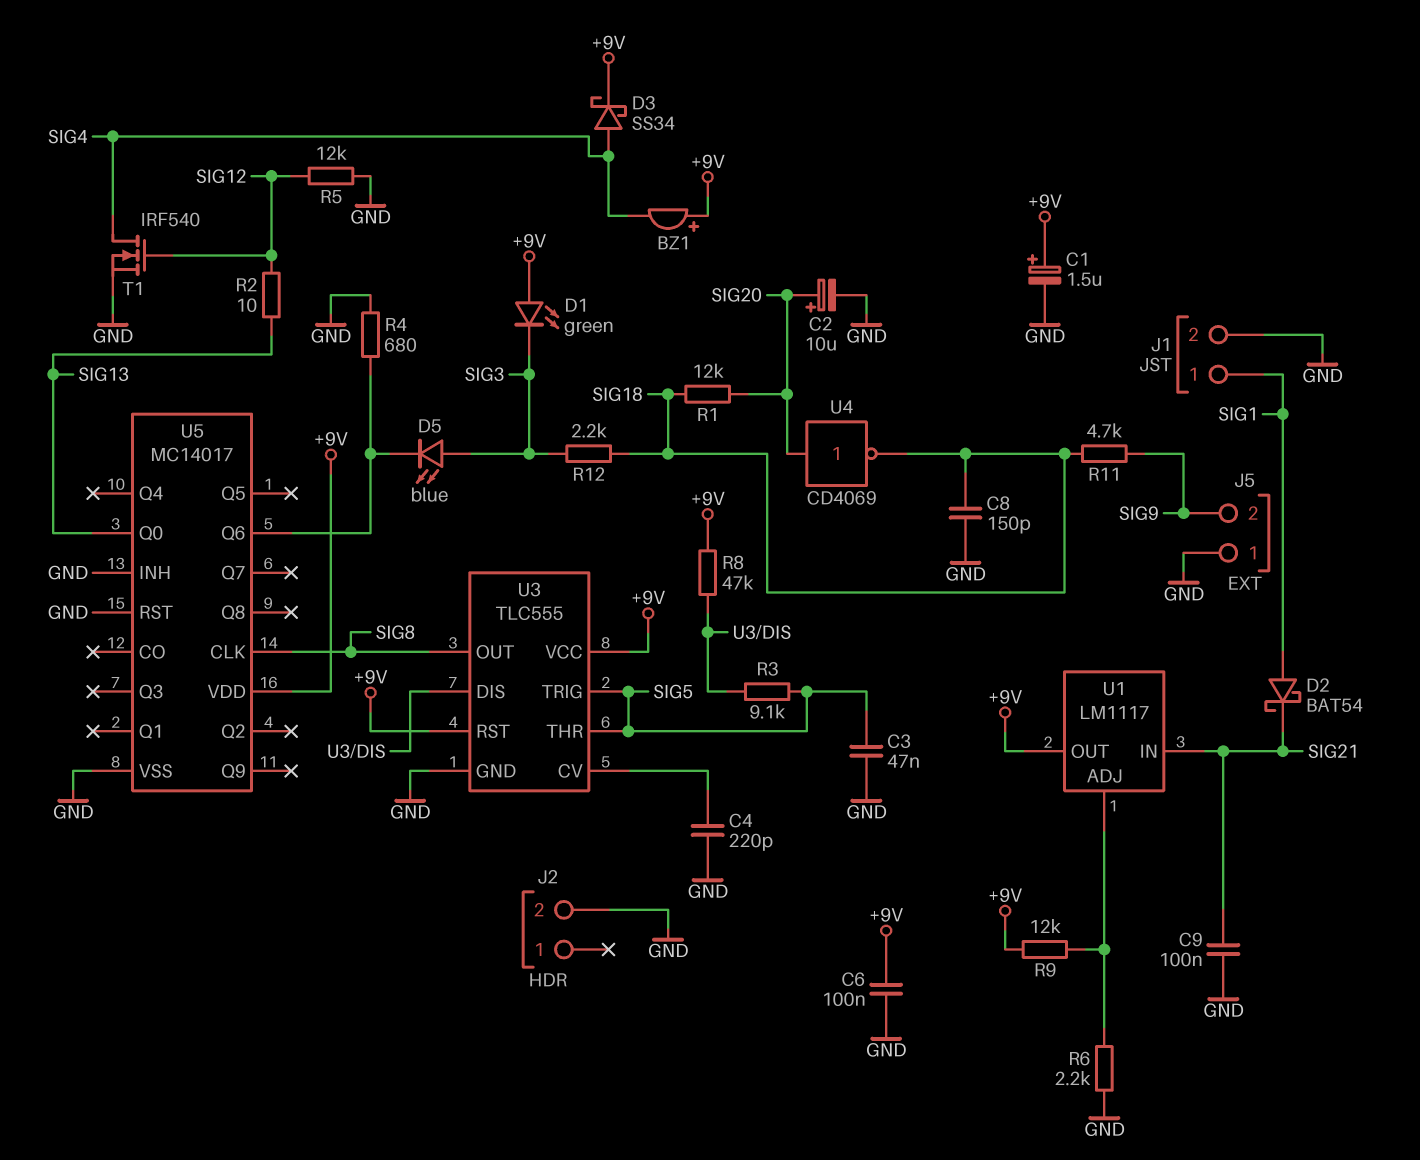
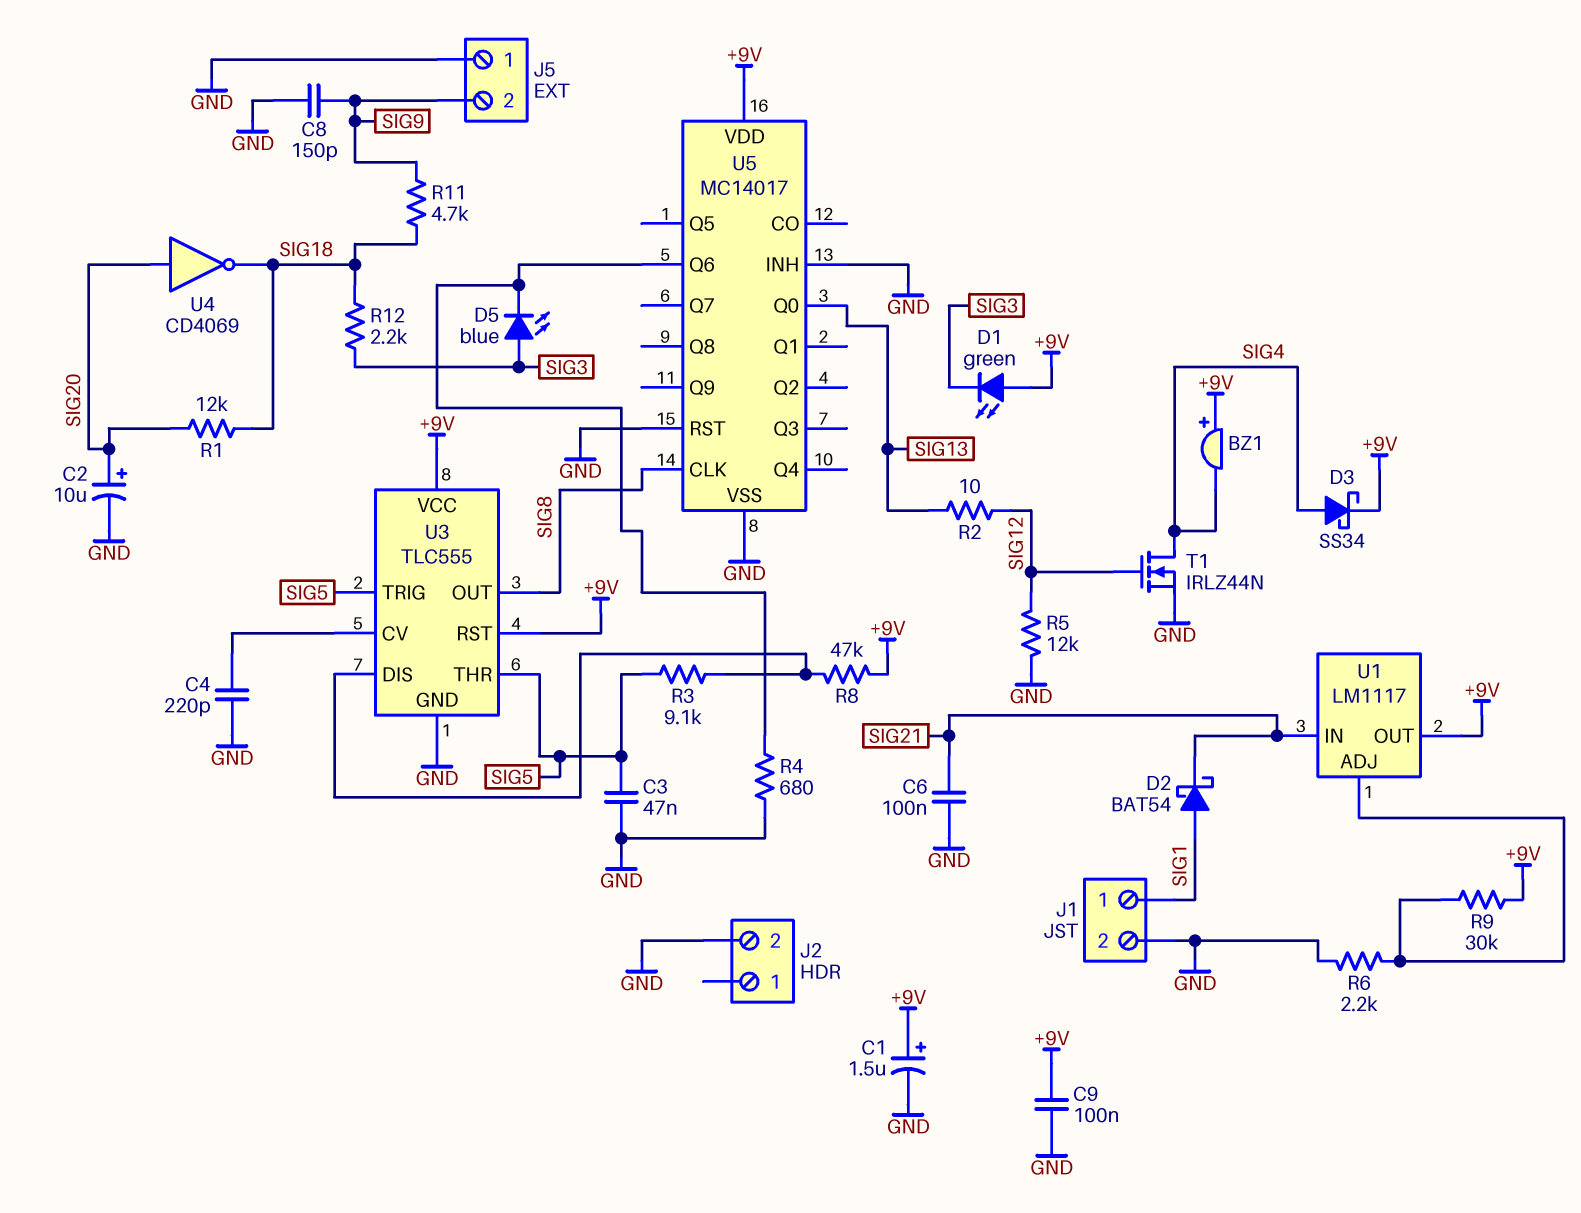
C6: 100nF (+9V, GND) -> 100nF (GND, SIG21)
C8: 150pF (GND, SIG18) -> 150pF (GND, SIG9)
C9: 100nF (GND, SIG21) -> 100nF (+9V, GND)
R9: 12k (+9V, U1/ADJ) -> 30k (+9V, U1/ADJ)
T1: NMOS IRF540 (G SIG12, D SIG4, S GND) -> NMOS IRLZ44N (G SIG12, D SIG4, S GND)

